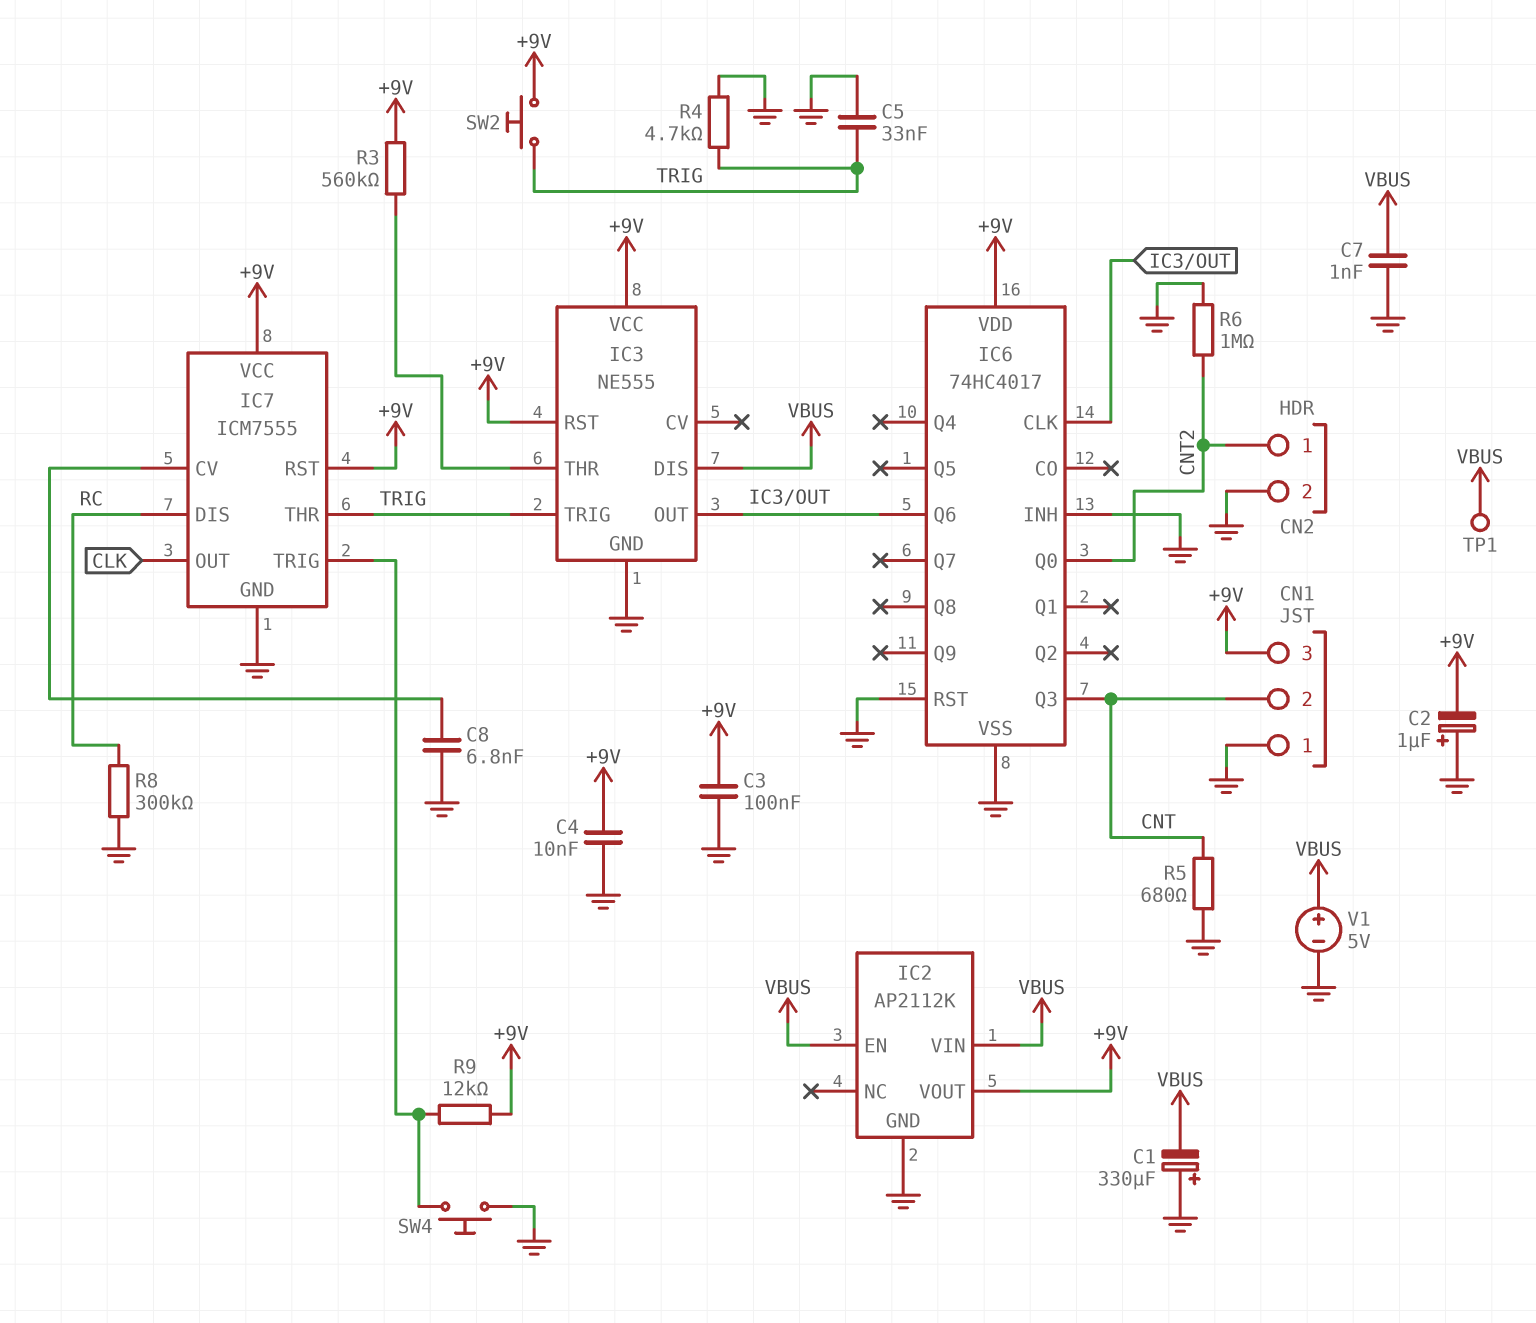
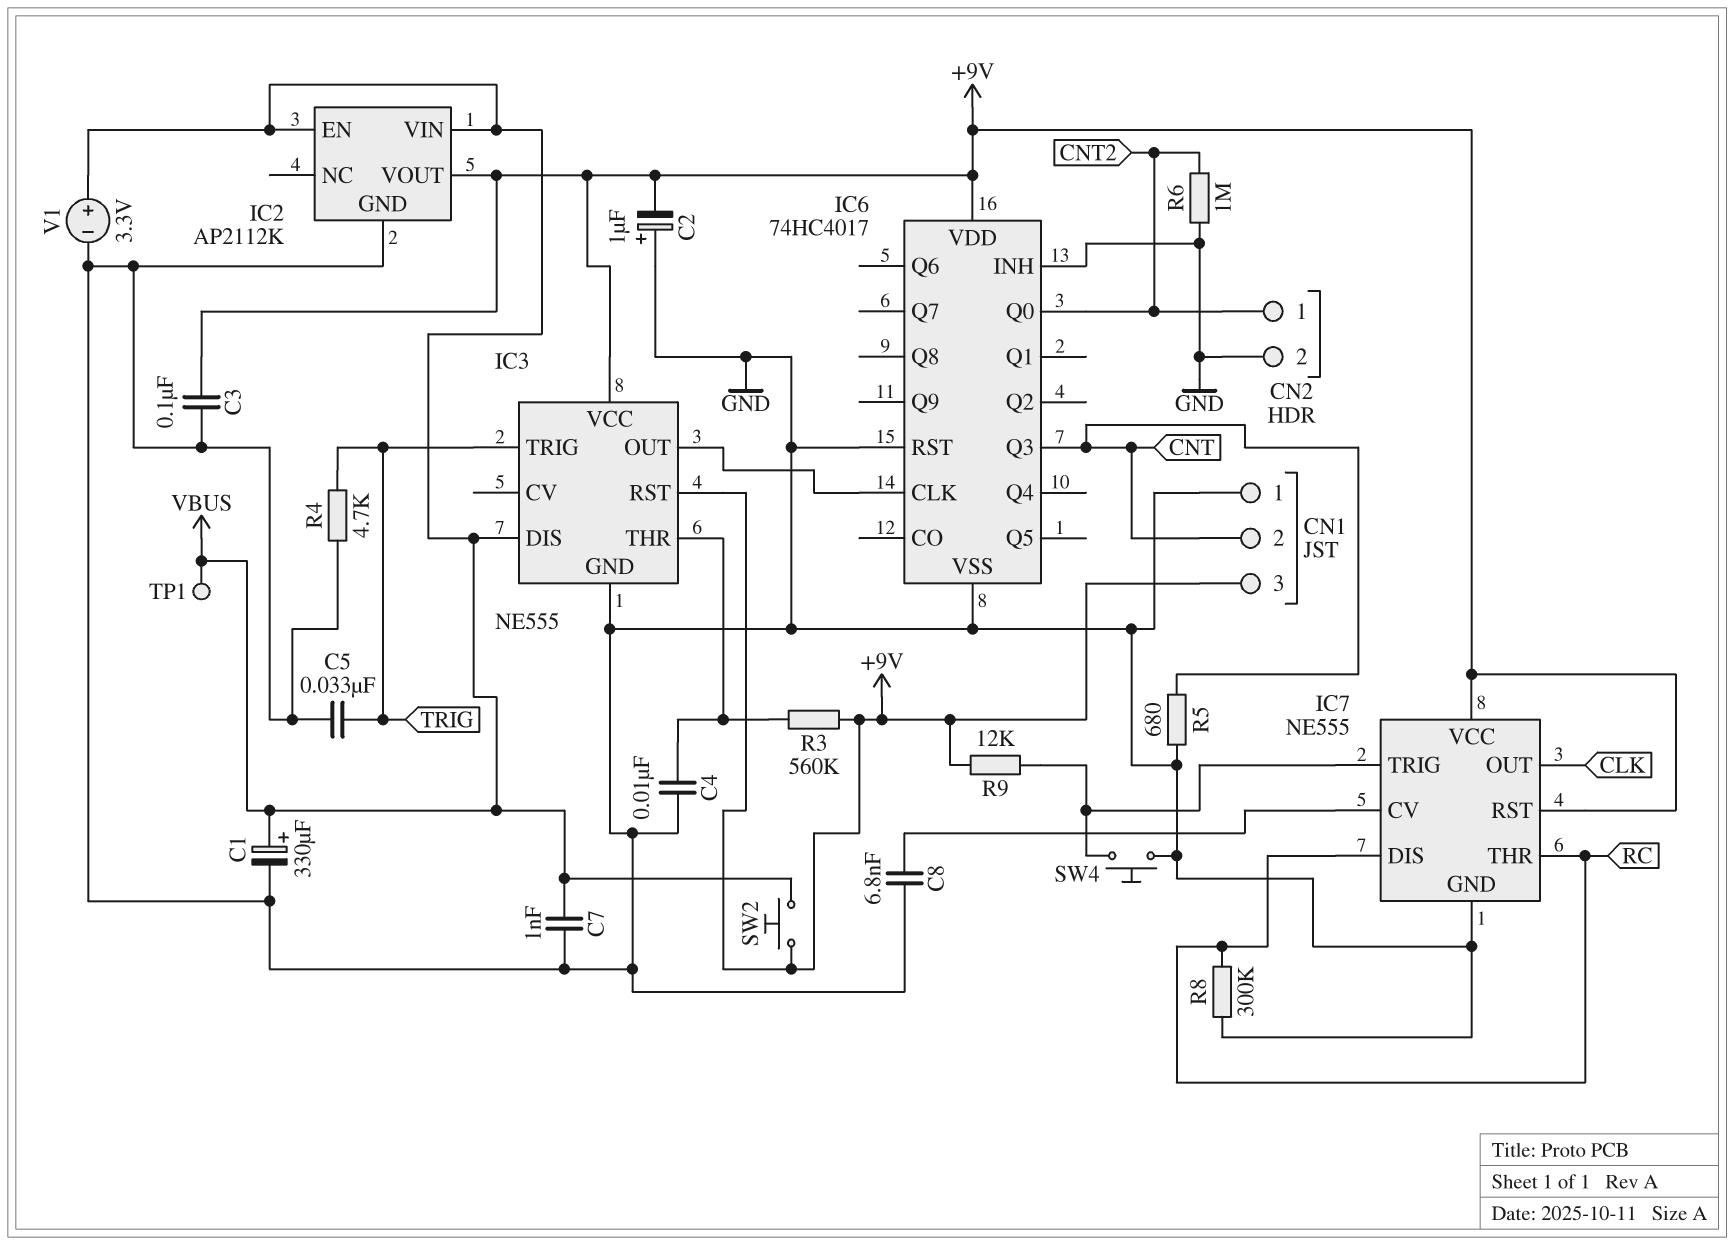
C1: 330uF (plus GND, minus VBUS) -> 330uF (plus VBUS, minus GND)
C4: 10nF (+9V, GND) -> 10nF (GND, IC3/THR)
IC6 pin Q6: IC3/OUT -> none
IC7: ICM7555 -> NE555
IC7 pin THR: TRIG -> RC
SW2: button (+9V, TRIG) -> button (+9V, VBUS)
V1: 5V (plus VBUS, minus GND) -> 3.3V (plus VBUS, minus GND)

